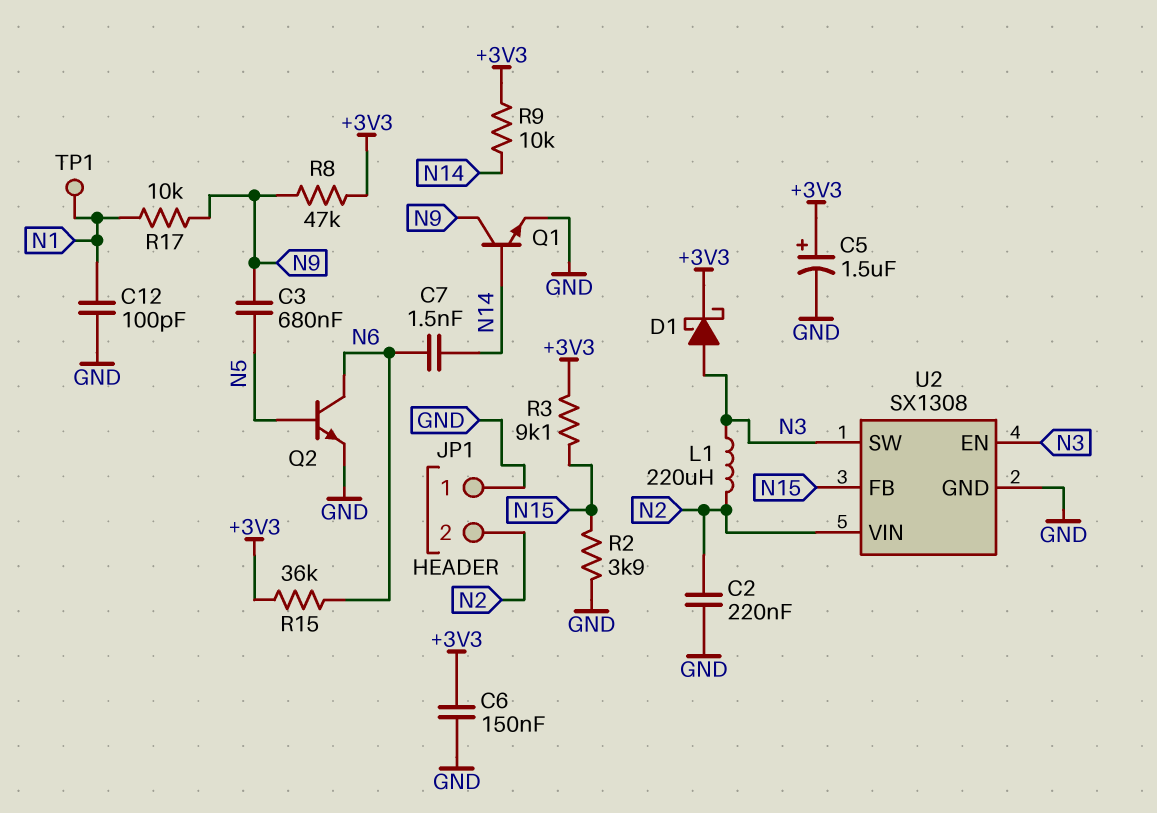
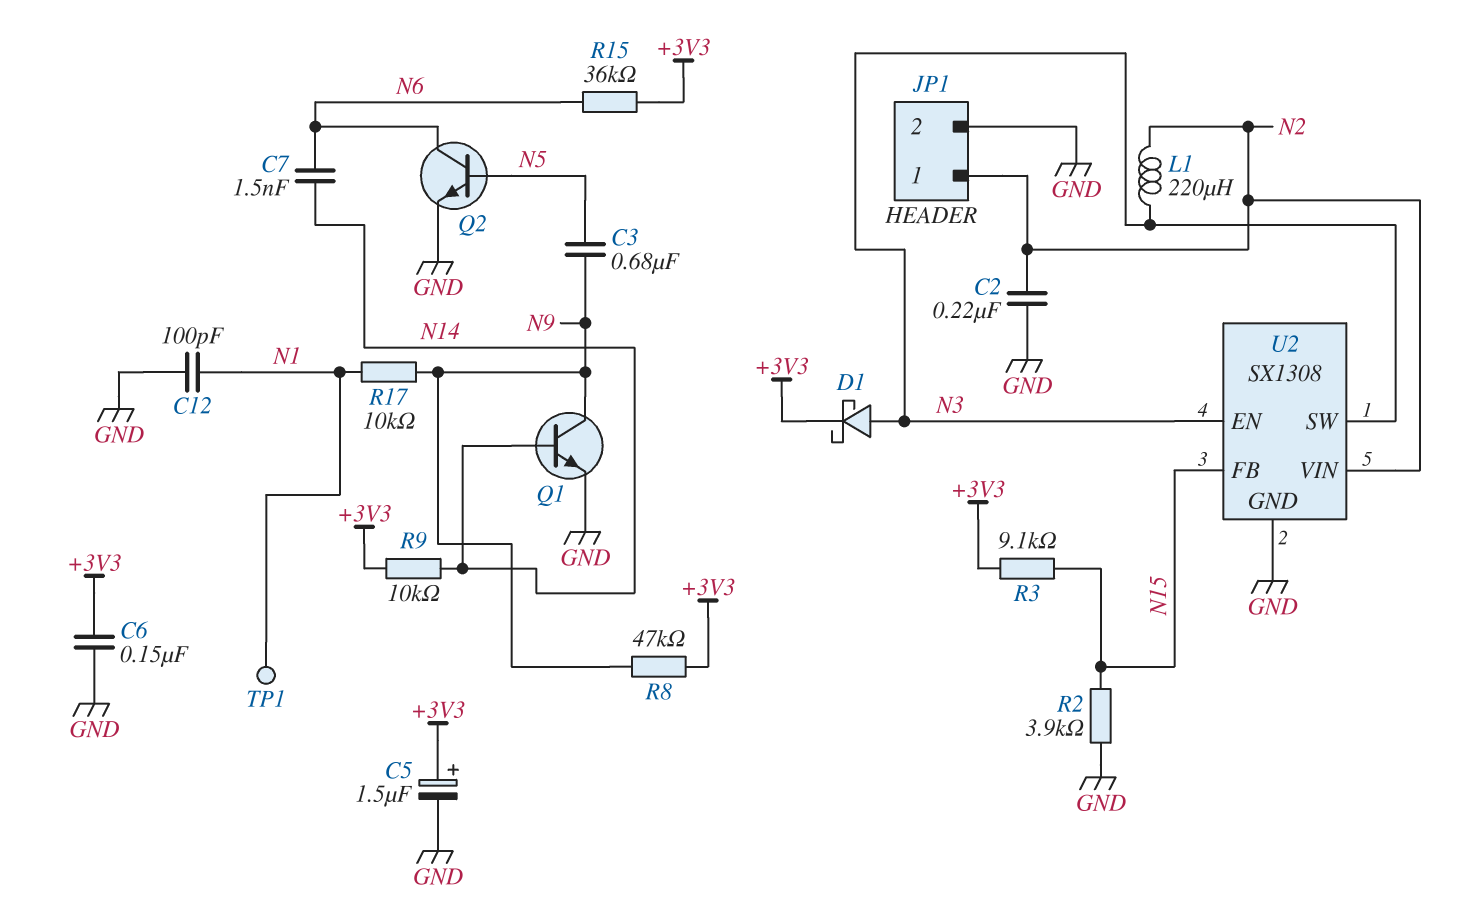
JP1 pin 1: GND -> N2
JP1 pin 2: N2 -> GND

